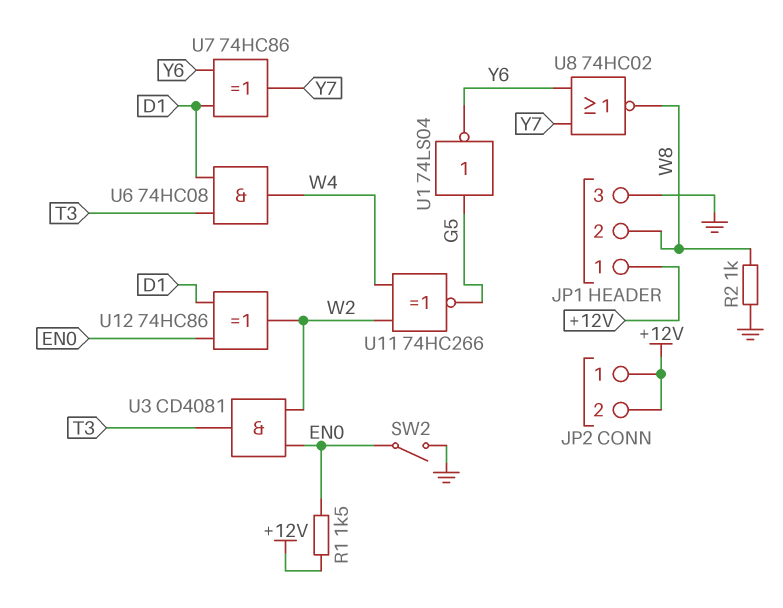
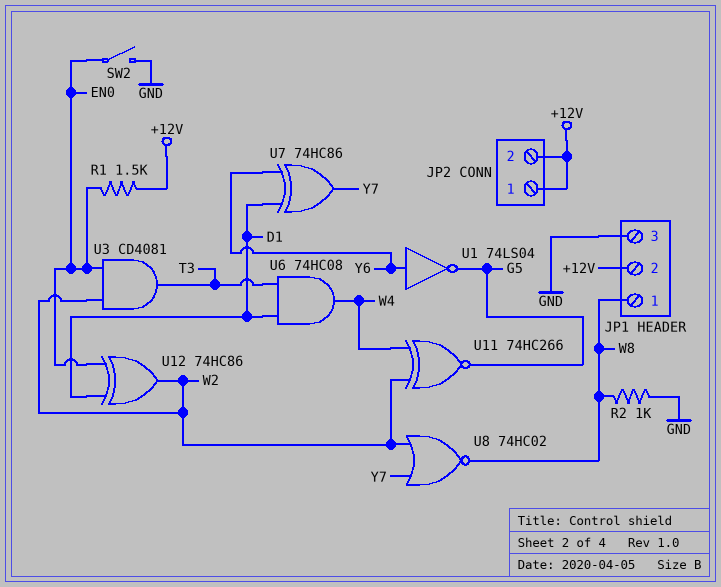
JP1 pin 1: +12V -> W8
JP1 pin 2: W8 -> +12V
U1: NOT 74LS04 (in G5, out Y6) -> NOT 74LS04 (in Y6, out G5)
U8: NOR 74HC02 (in Y6, in Y7, out W8) -> NOR 74HC02 (in W2, in Y7, out W8)

